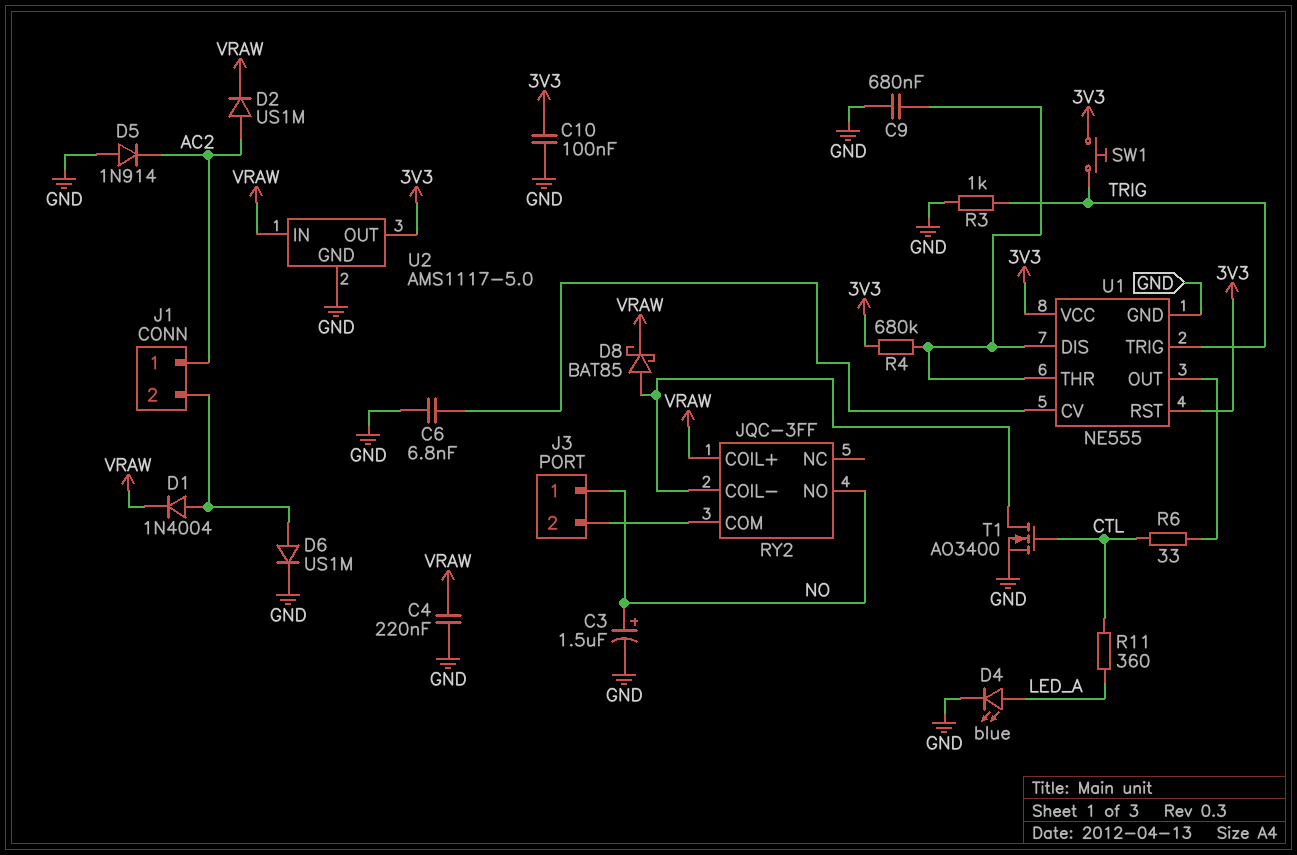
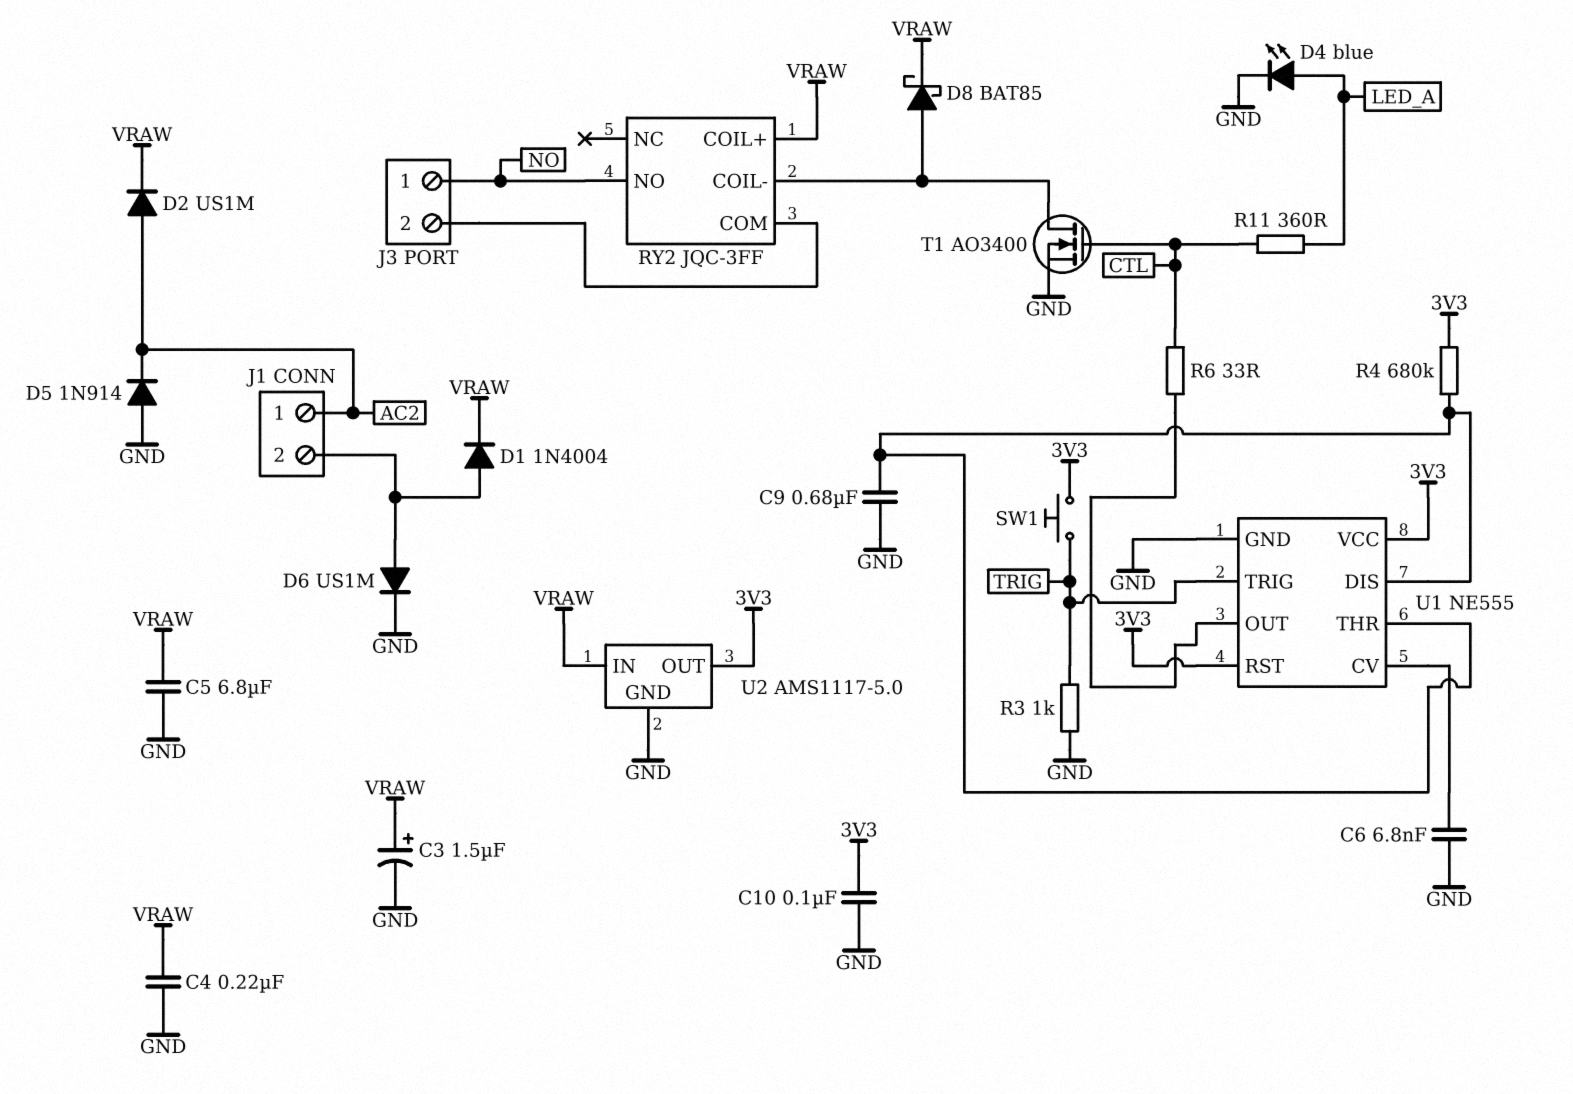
C3: 1.5uF (plus NO, minus GND) -> 1.5uF (plus VRAW, minus GND)
C5: none -> 6.8uF (GND, VRAW)

